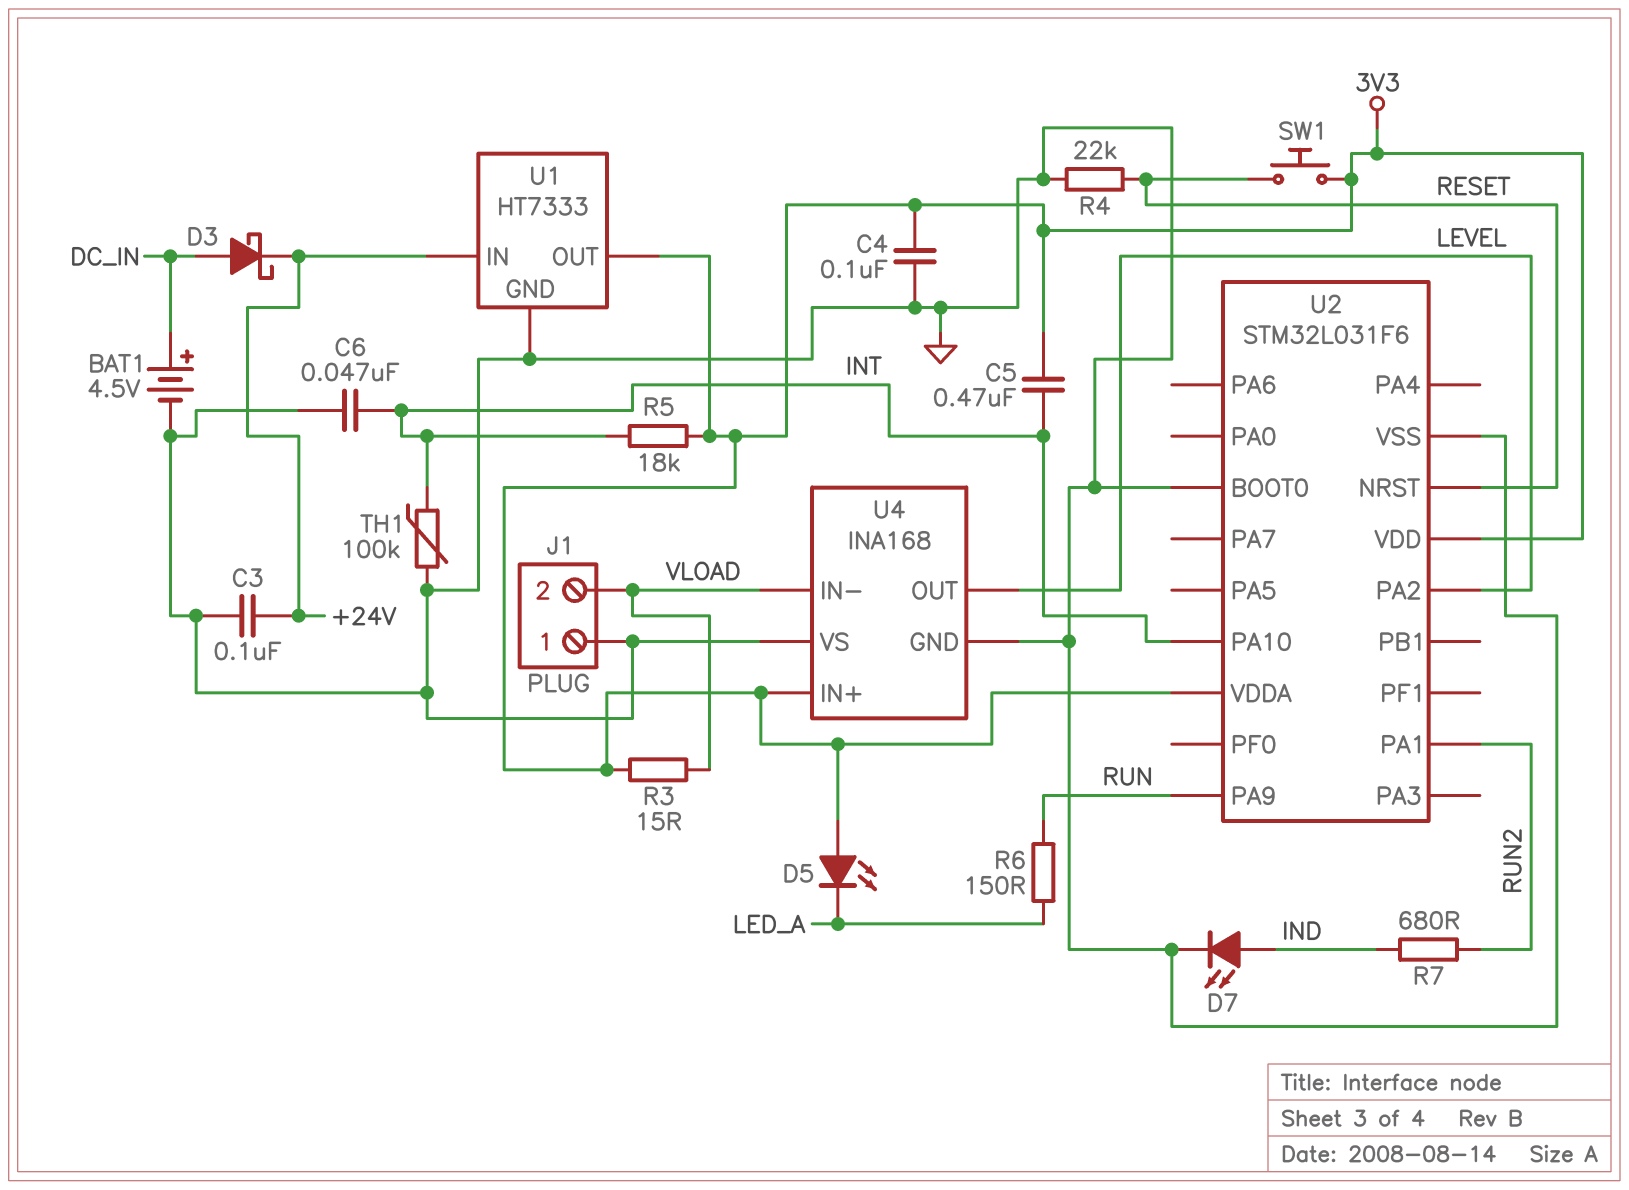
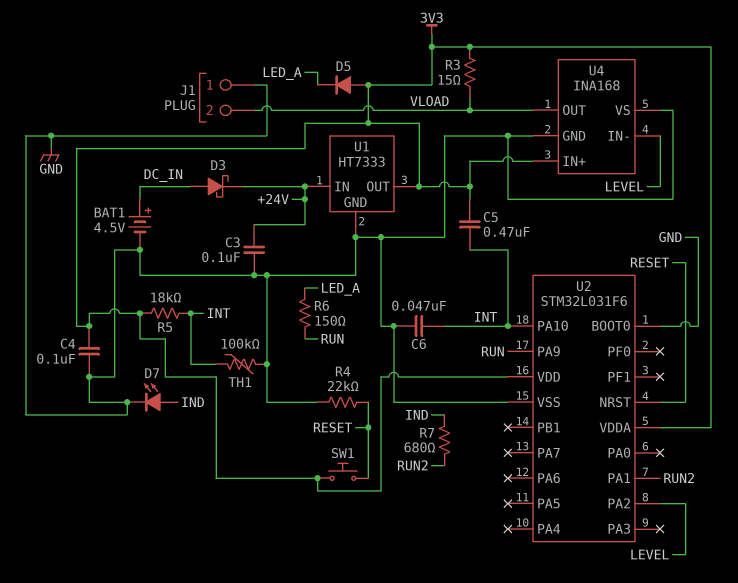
D5: LED (A 3V3, K LED_A) -> diode (A 3V3, K LED_A)
U4 pin IN-: VLOAD -> LEVEL
U4 pin OUT: LEVEL -> VLOAD

